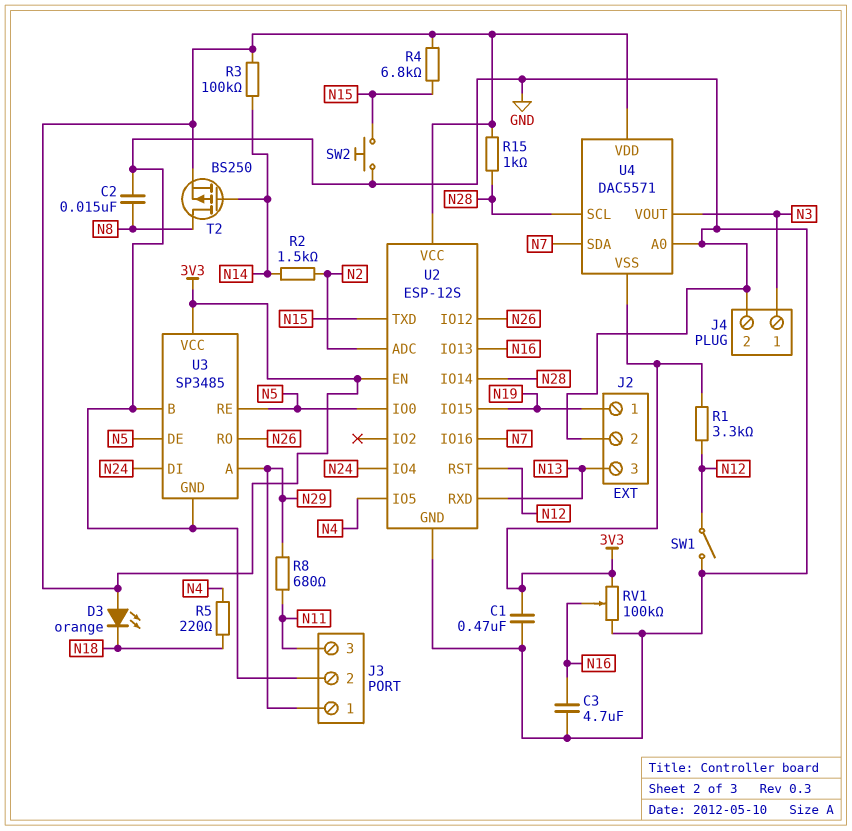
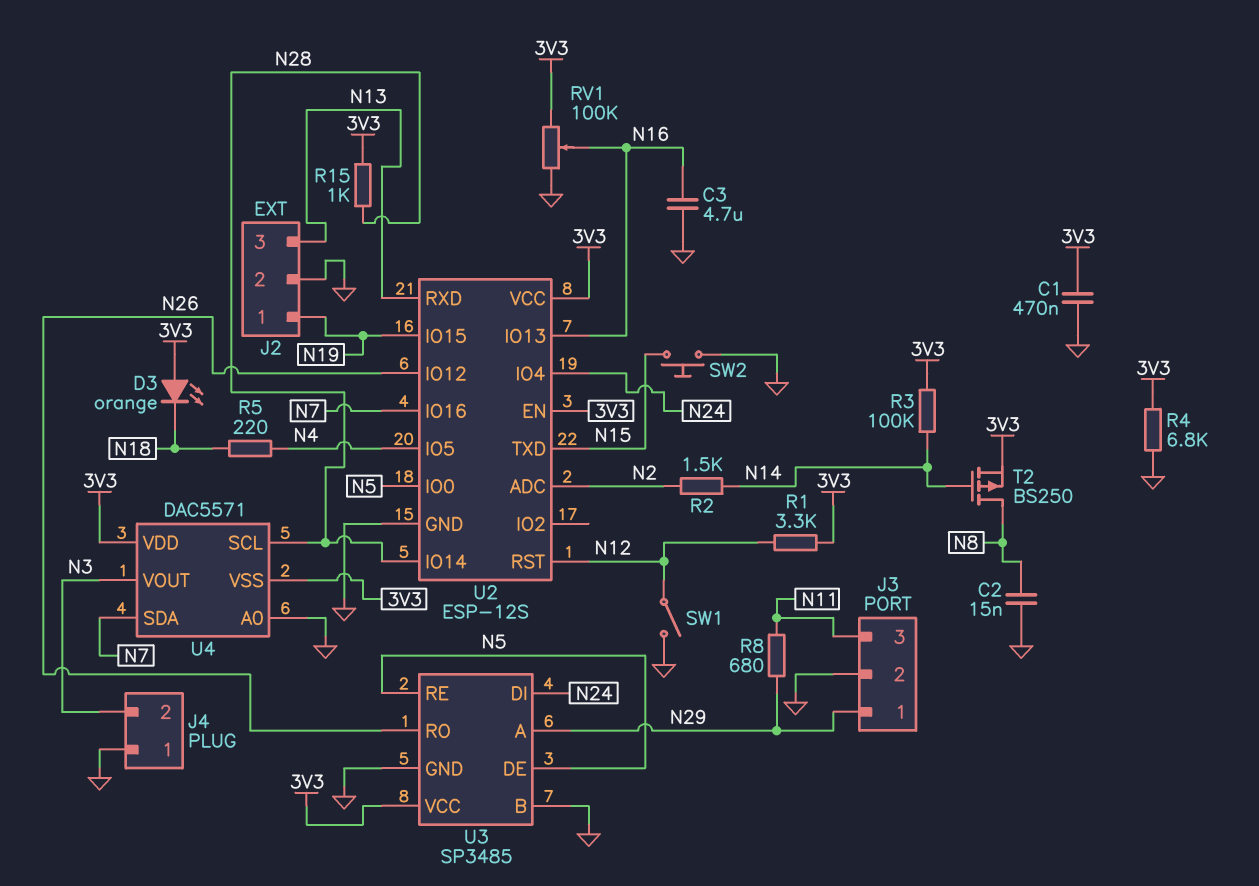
J4 pin 1: N3 -> GND
J4 pin 2: GND -> N3
R4: 6.8k (3V3, N15) -> 6.8k (3V3, GND)

